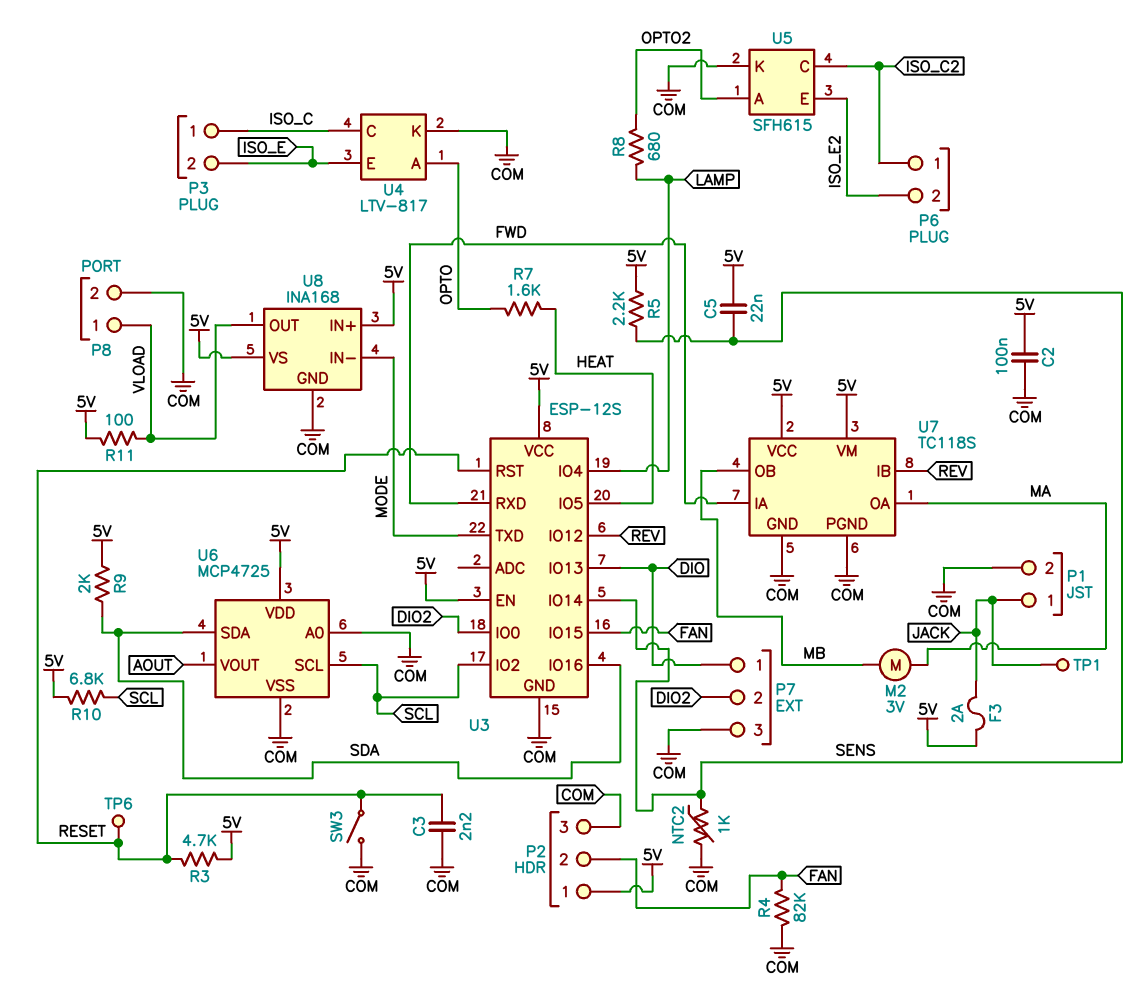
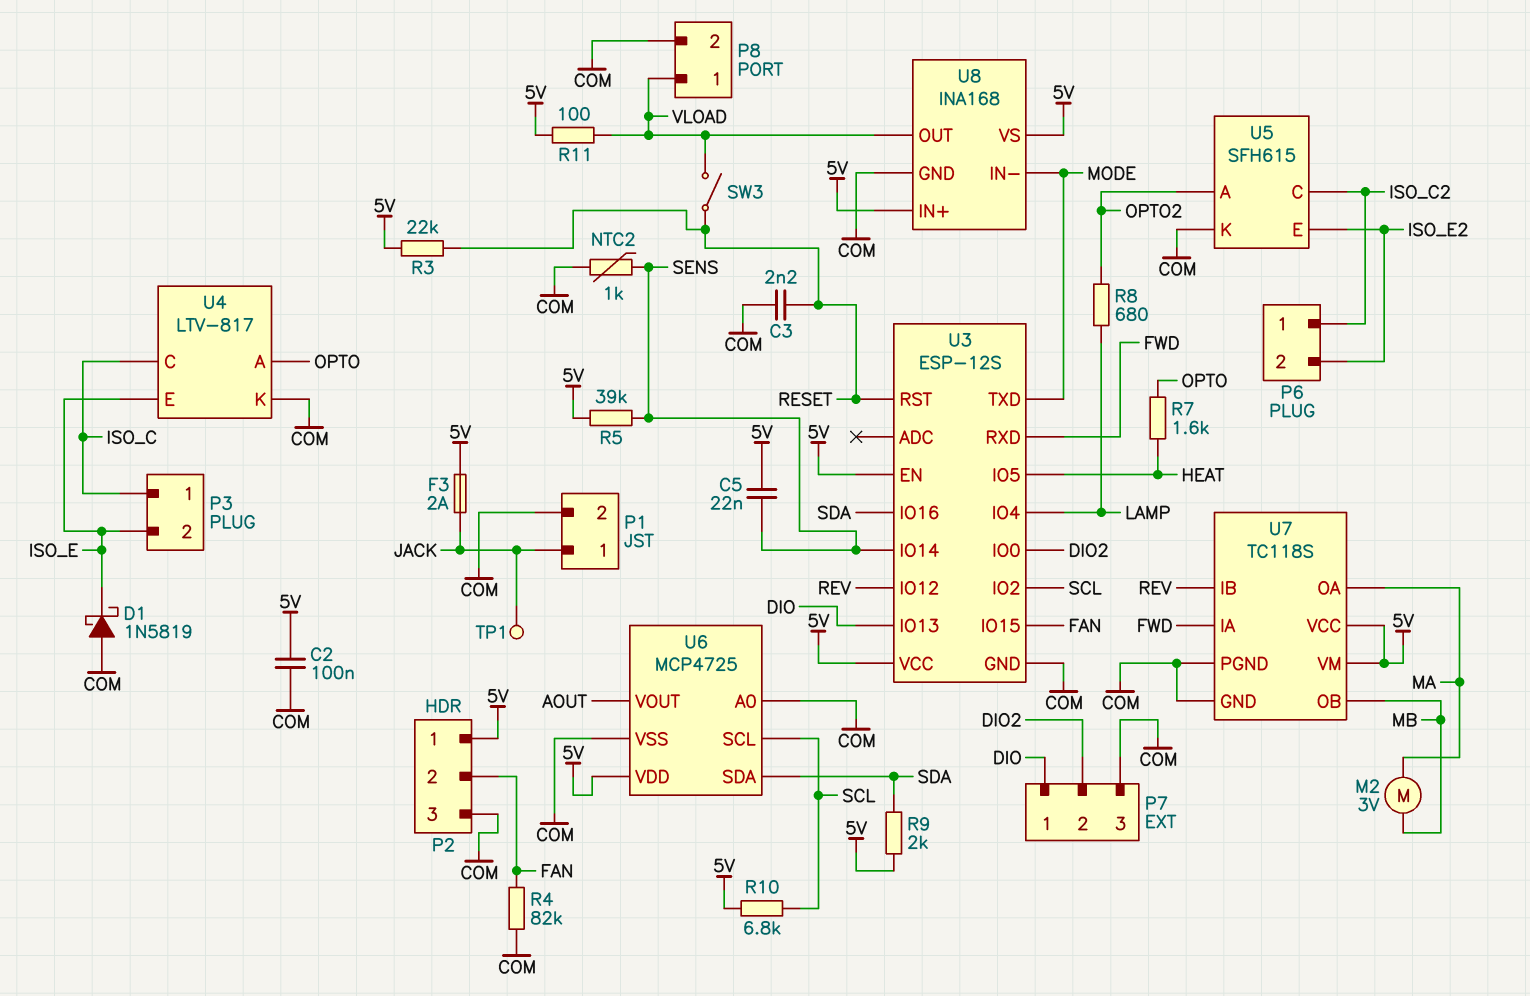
D1: none -> schottky 1N5819 (A COM, K ISO_E)
R3: 4.7k (5V, RESET) -> 22k (5V, RESET)
R5: 2.2k (5V, SENS) -> 39k (5V, SENS)
SW3: switch (COM, RESET) -> switch (RESET, VLOAD)
TP6: test point (RESET) -> none

